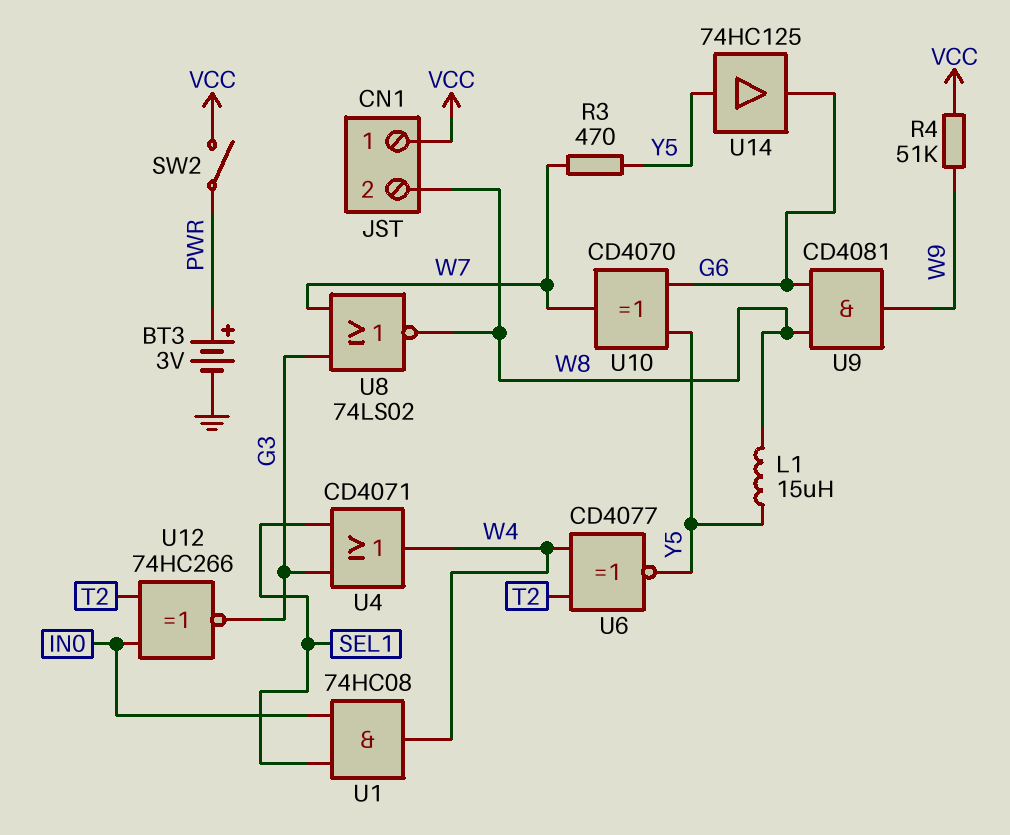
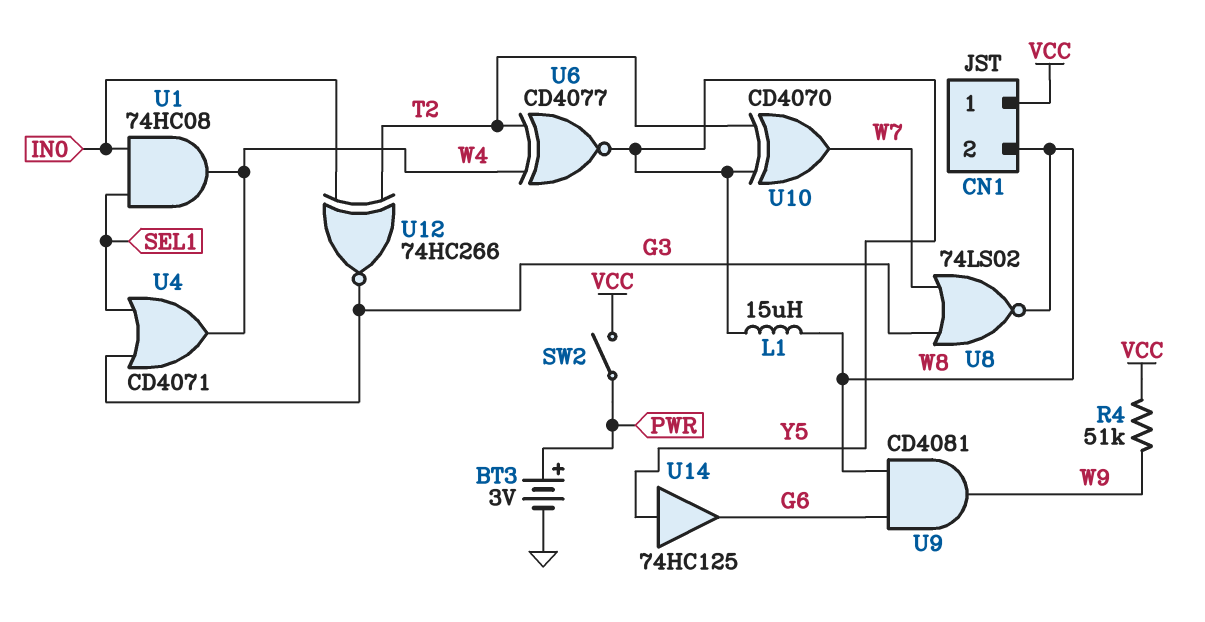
R3: 470 (W7, Y5) -> none
U10: XOR CD4070 (in G6, in Y5, out W7) -> XOR CD4070 (in T2, in Y5, out W7)

